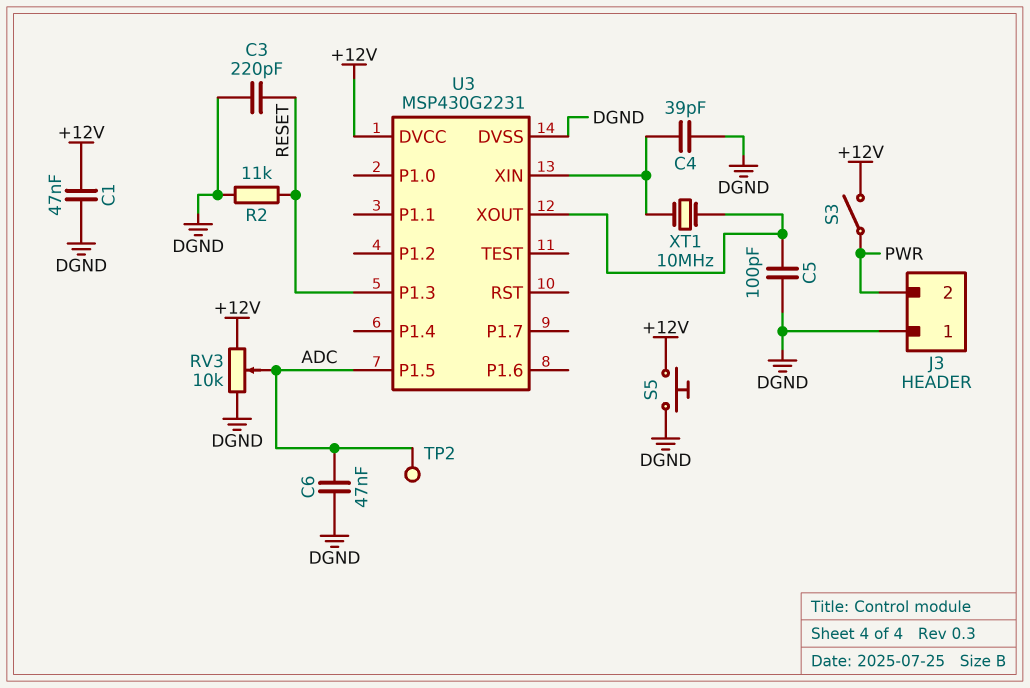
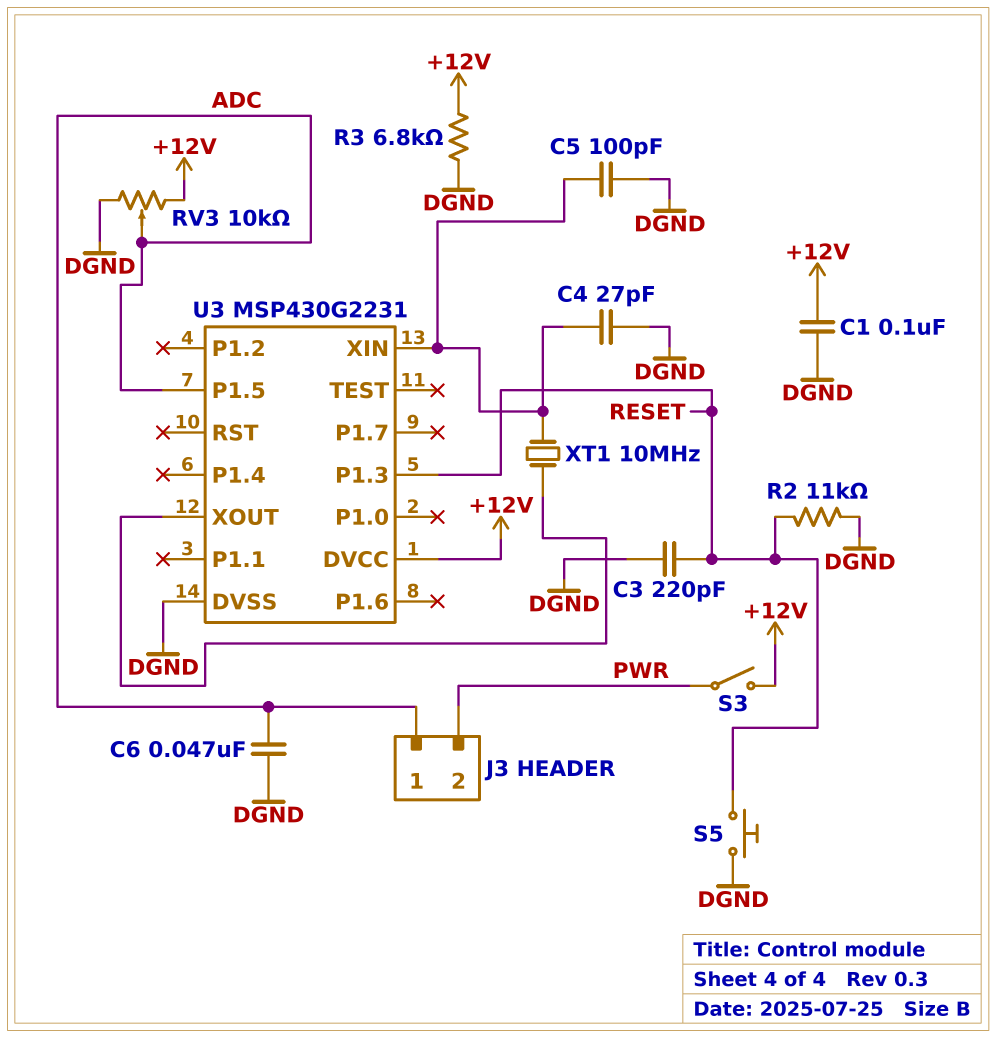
C1: 47nF (+12V, DGND) -> 100nF (+12V, DGND)
C4: 39pF (DGND, U3/XIN) -> 27pF (DGND, U3/XIN)
C5: 100pF (DGND, U3/XOUT) -> 100pF (DGND, U3/XIN)
J3 pin 1: DGND -> ADC
R3: none -> 6.8k (+12V, DGND)
S5: button (+12V, DGND) -> button (DGND, RESET)
TP2: test point (ADC) -> none

